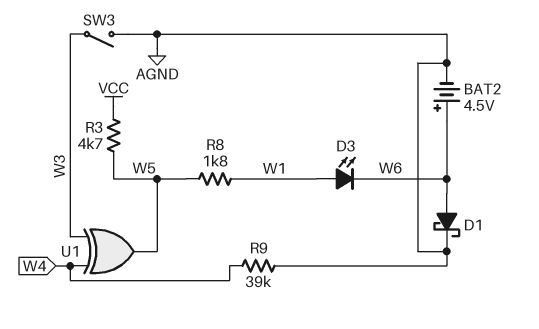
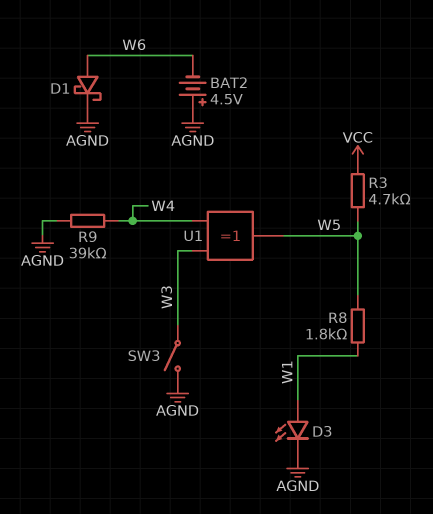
BAT2: 4.5V (plus W6, minus AGND) -> 4.5V (plus AGND, minus W6)
D3: LED (A W1, K W6) -> LED (A W1, K AGND)

